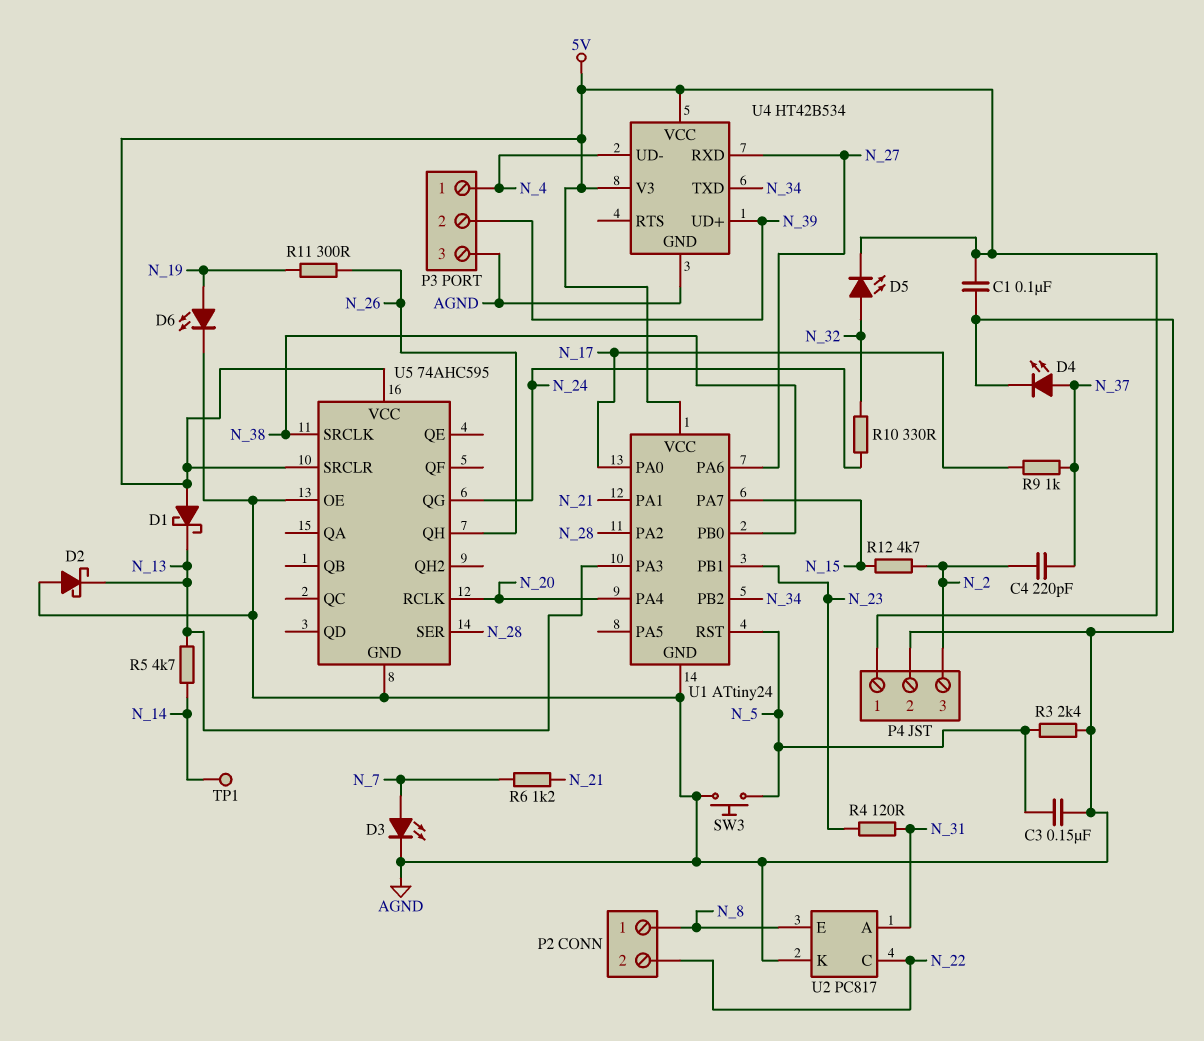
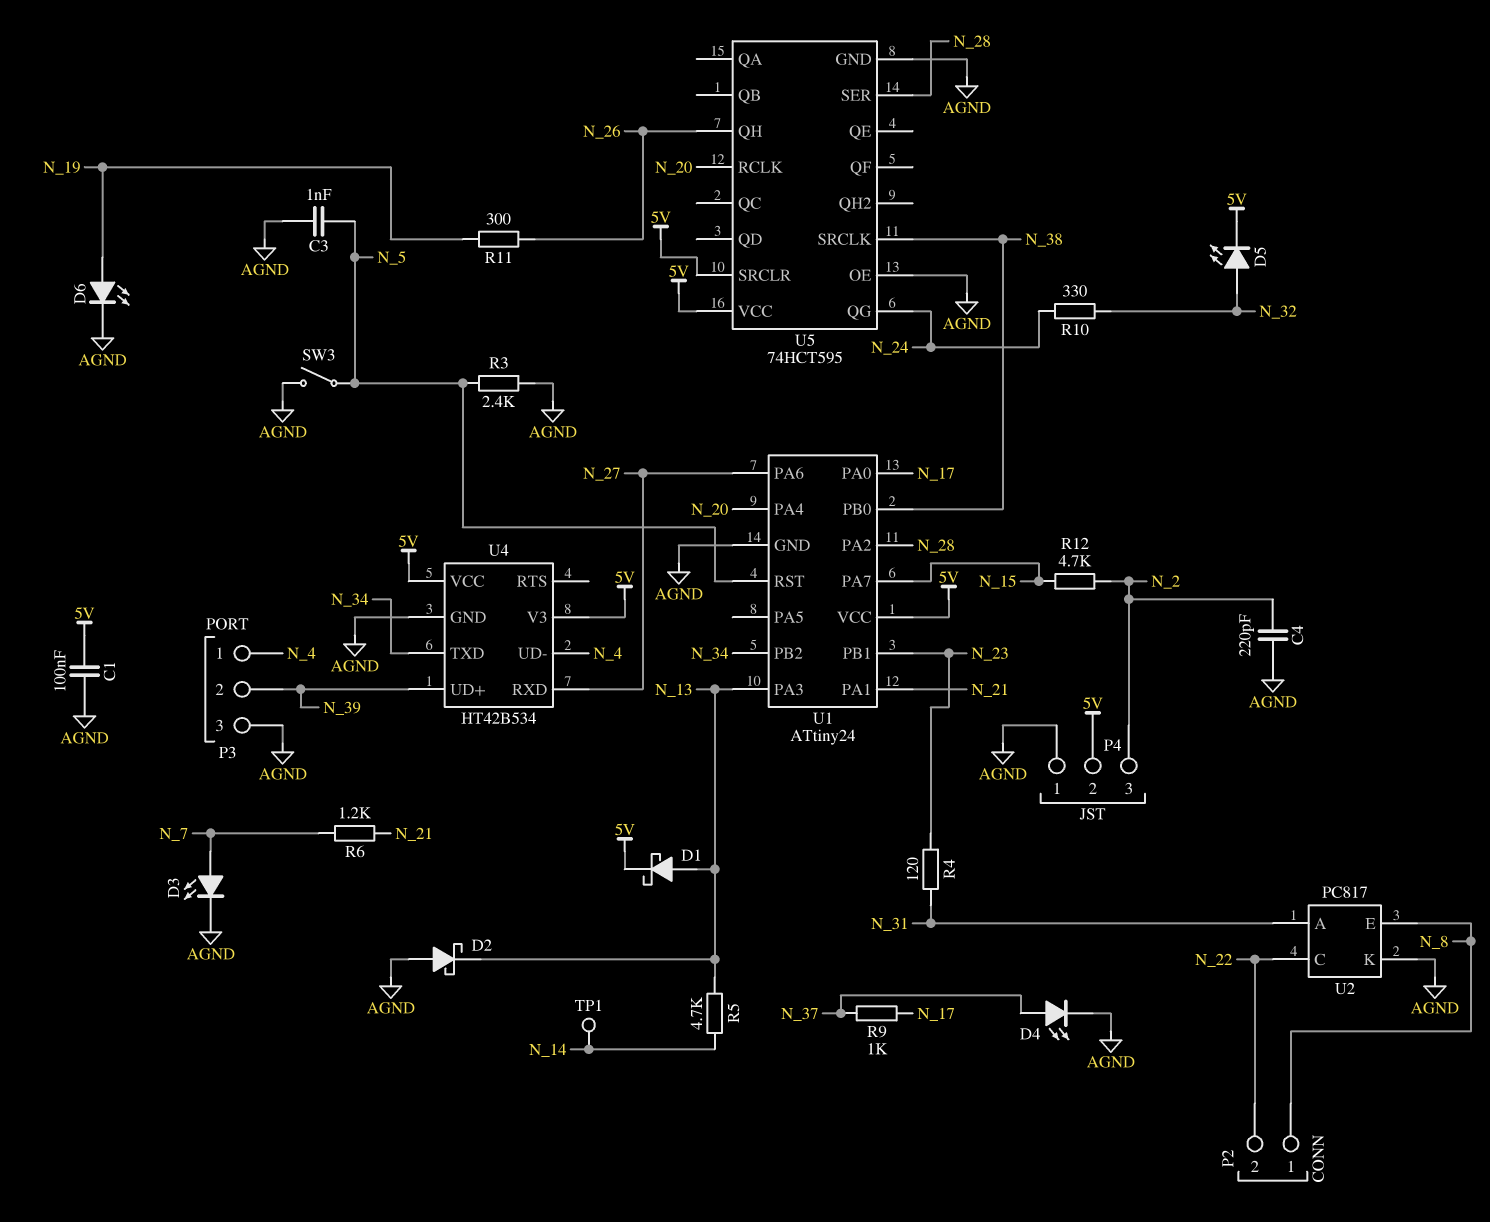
C3: 150nF (AGND, N_5) -> 1nF (AGND, N_5)
C4: 220pF (N_2, N_37) -> 220pF (AGND, N_2)
D1: schottky (A 5V, K N_13) -> schottky (A N_13, K 5V)
P4 pin 1: 5V -> AGND
P4 pin 2: AGND -> 5V
SW3: button (AGND, N_5) -> switch (AGND, N_5)
U5: 74AHC595 -> 74HCT595

